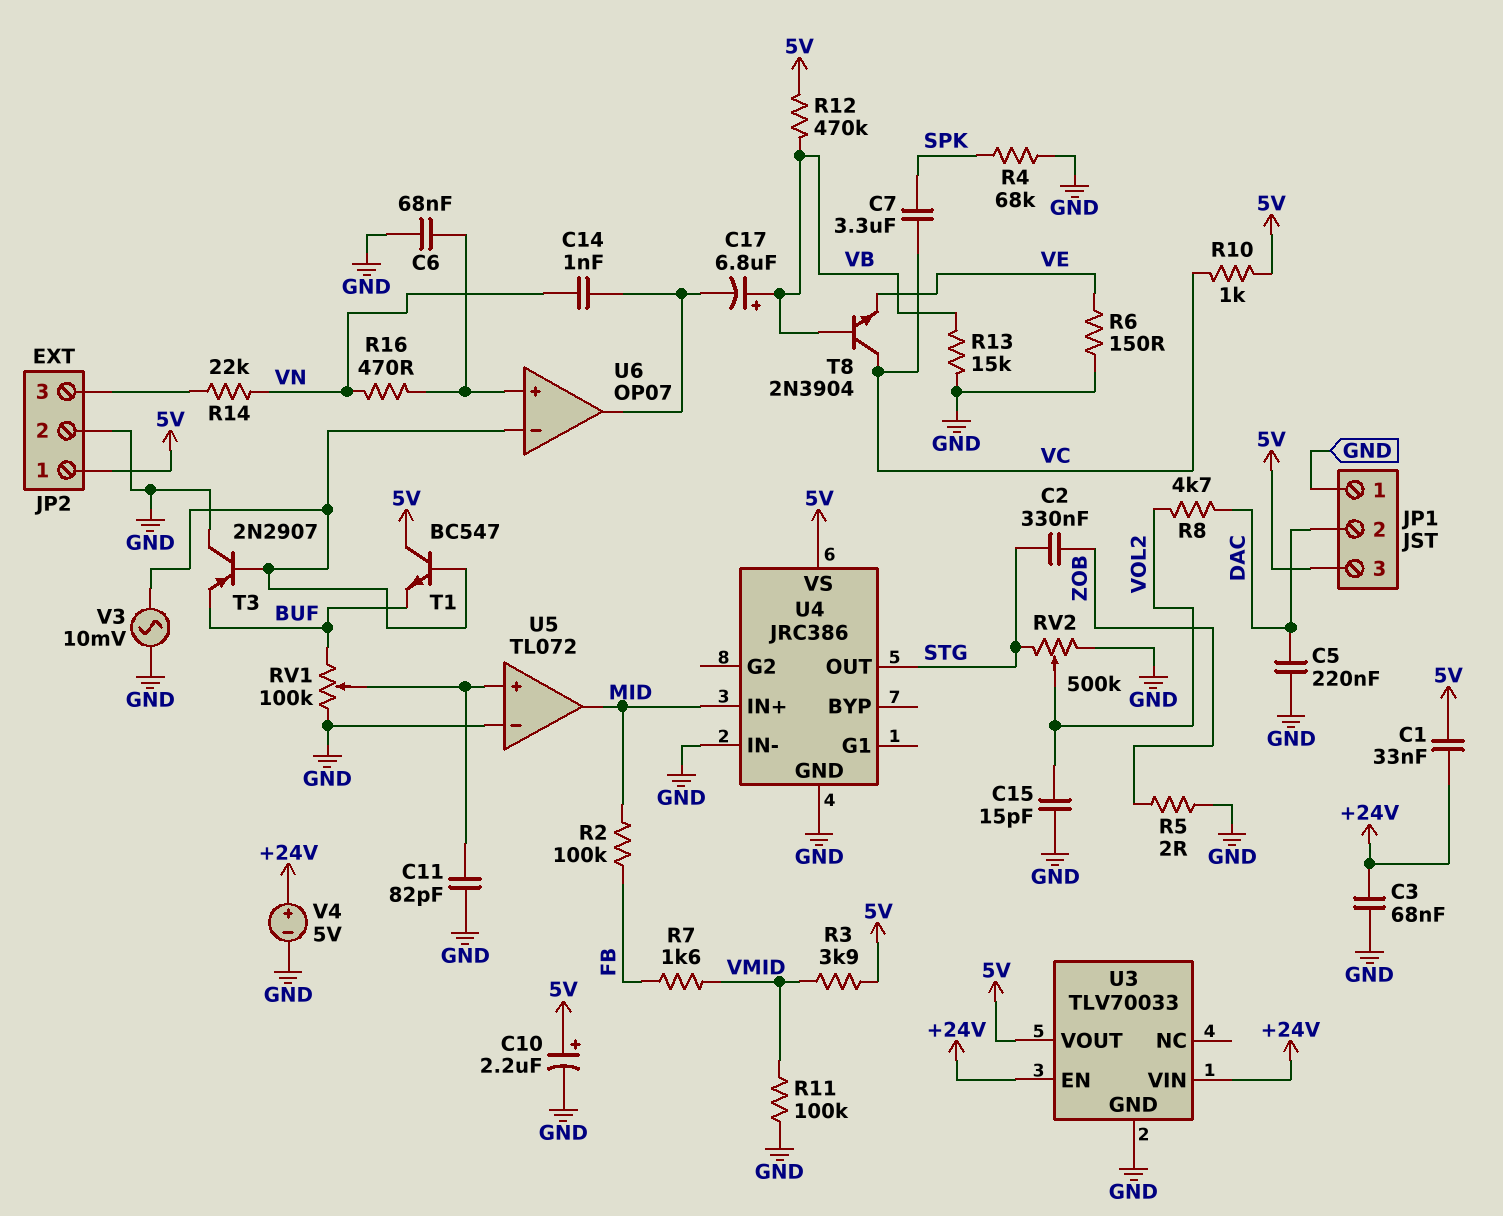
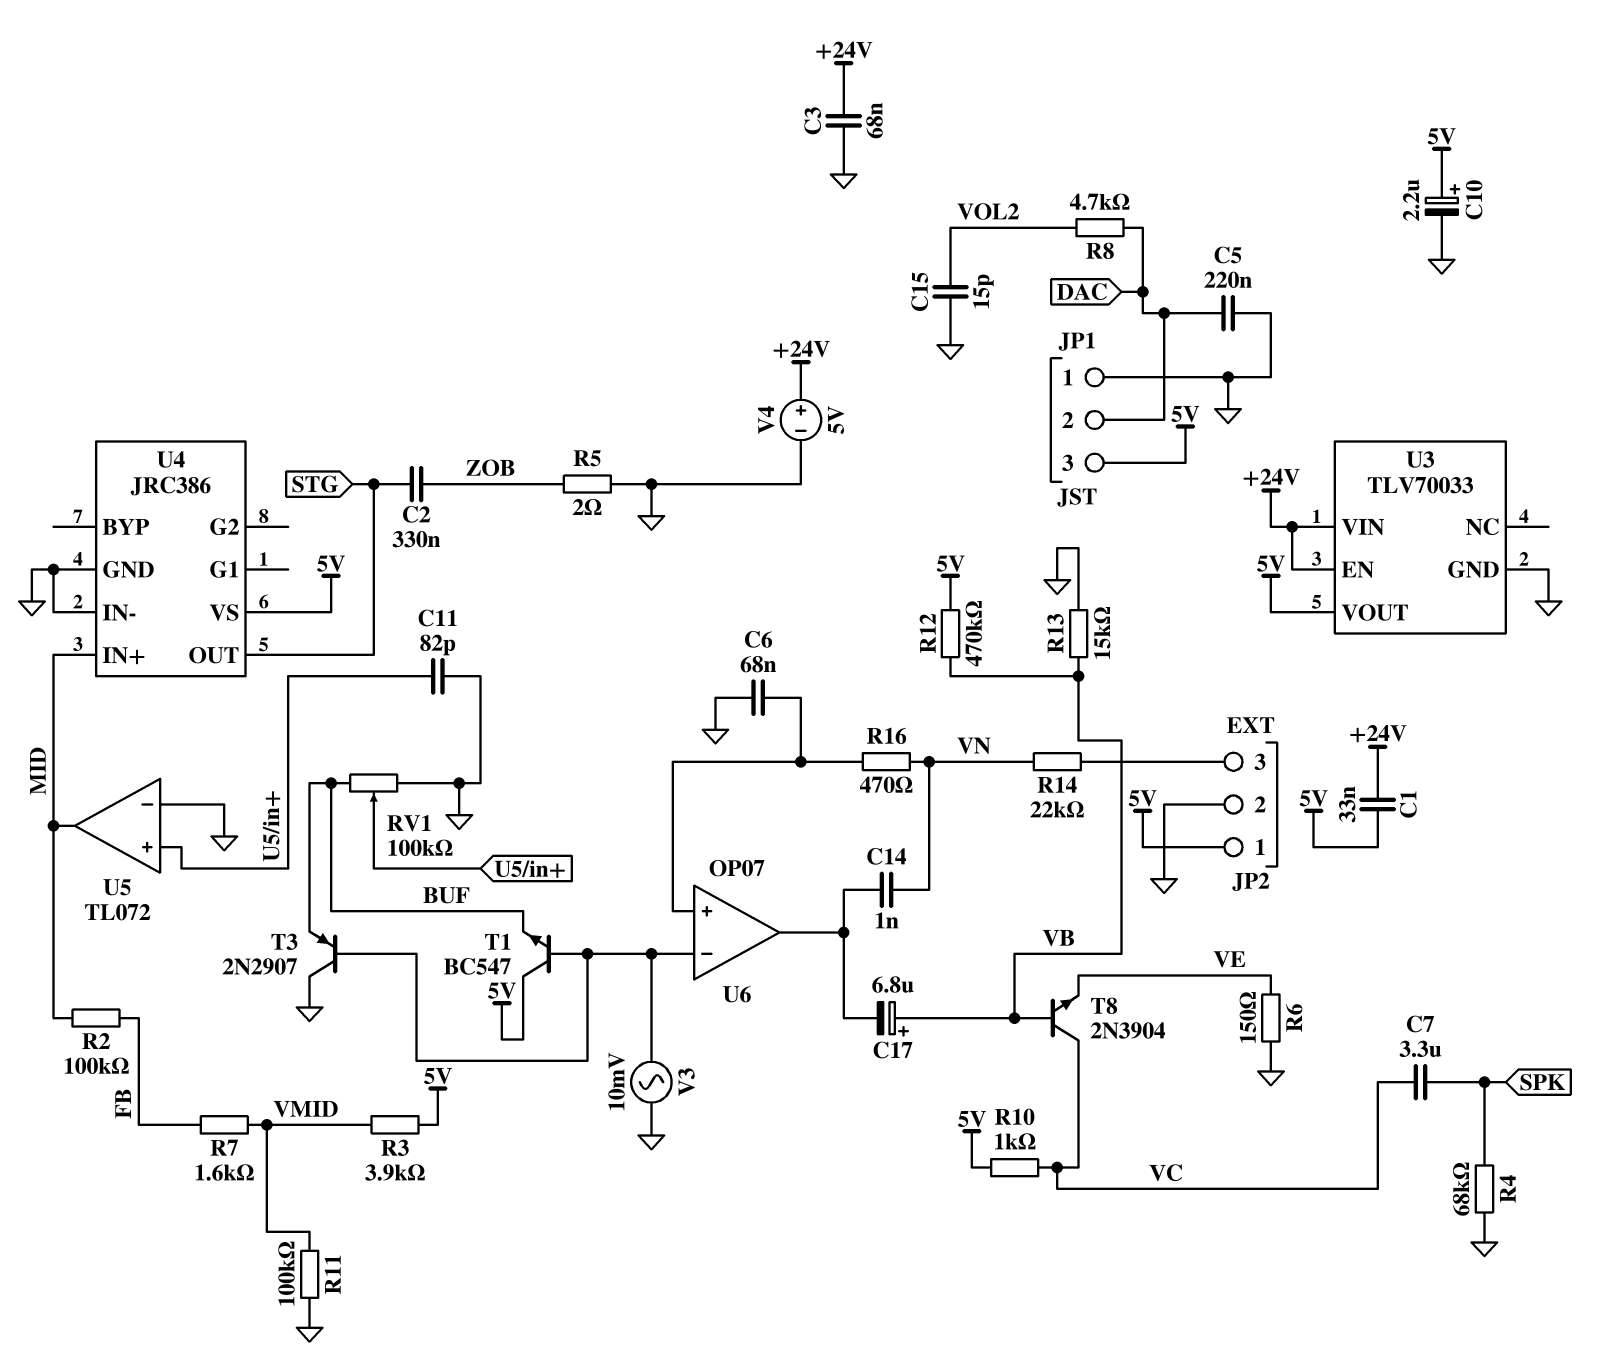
RV2: 500k (GND, STG, wiper VOL2) -> none

